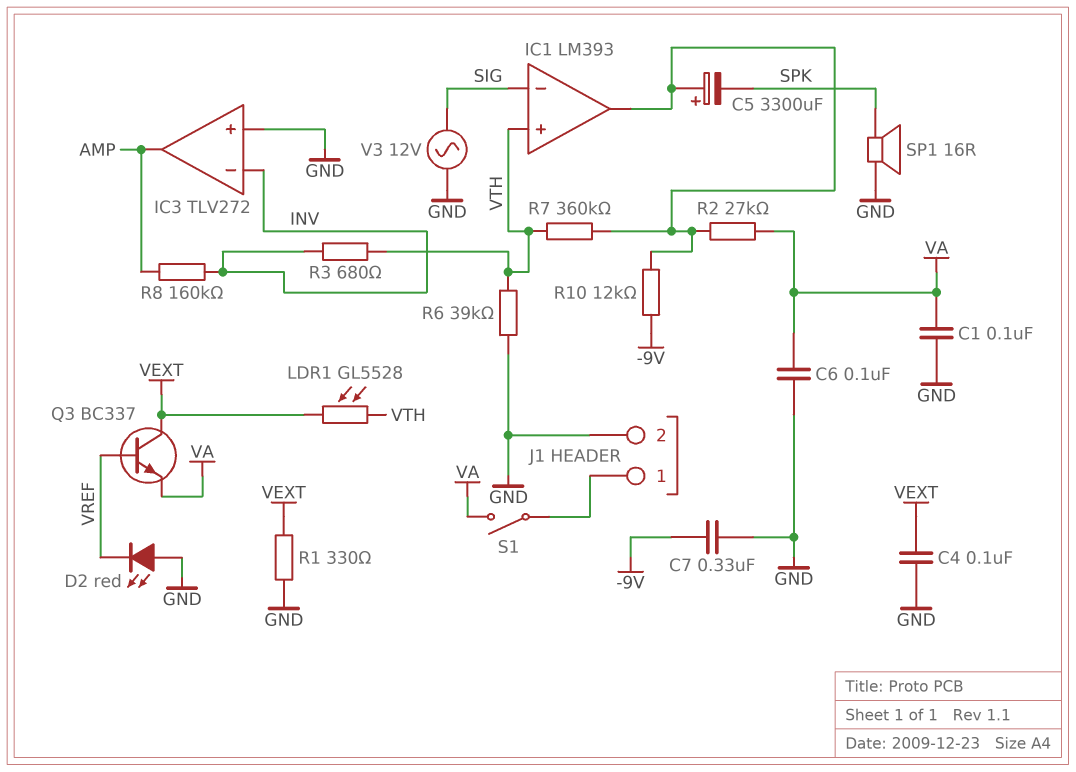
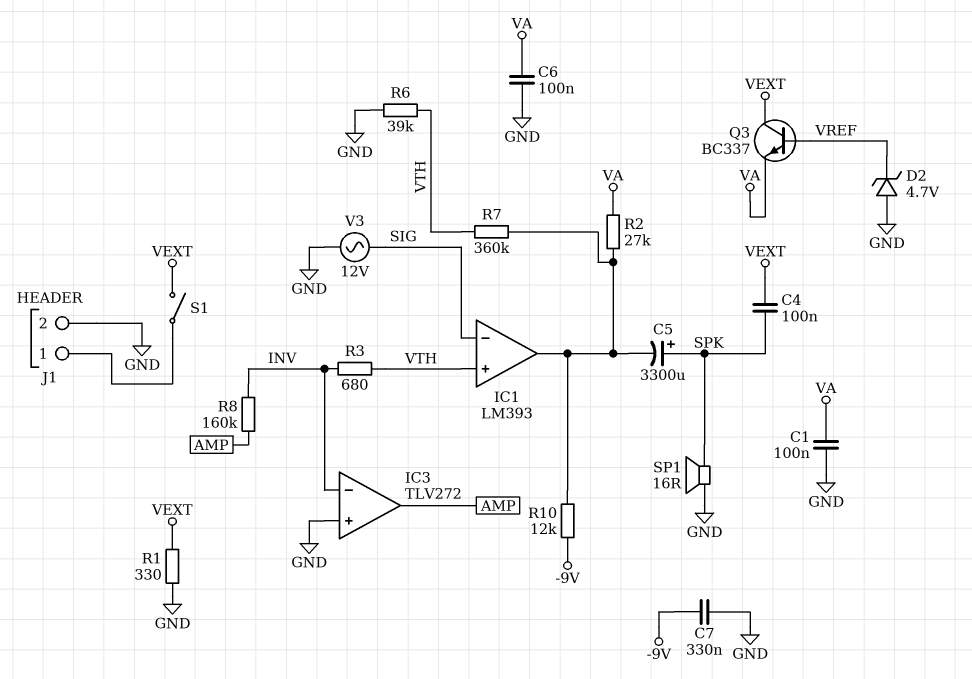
C4: 100nF (GND, VEXT) -> 100nF (SPK, VEXT)
C5: 3300uF (plus IC1/out, minus SPK) -> 3300uF (plus SPK, minus IC1/out)
D2: LED red (A GND, K VREF) -> zener 4.7V (A GND, K VREF)
LDR1: GL5528 (VEXT, VTH) -> none
S1: switch (J1/1, VA) -> switch (J1/1, VEXT)

